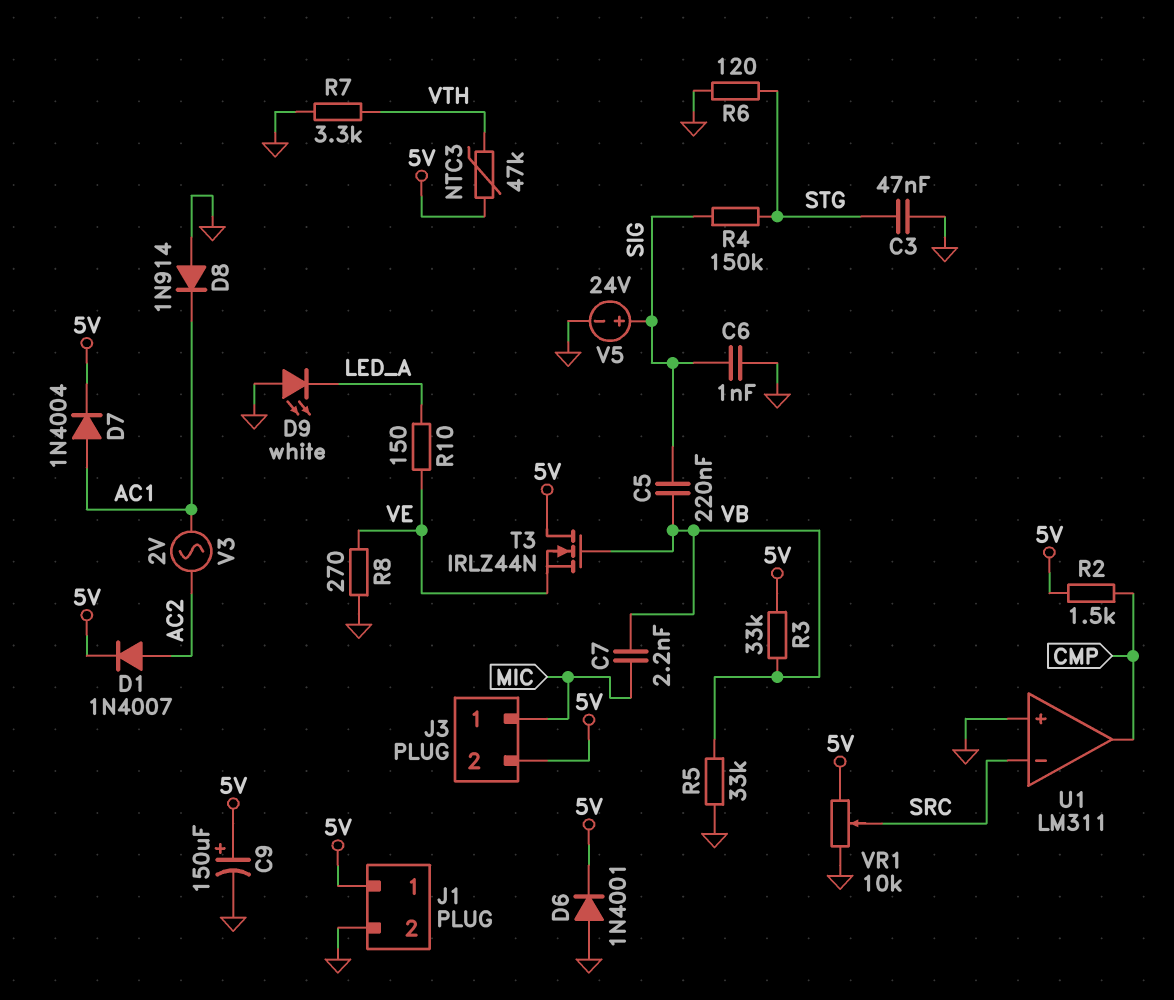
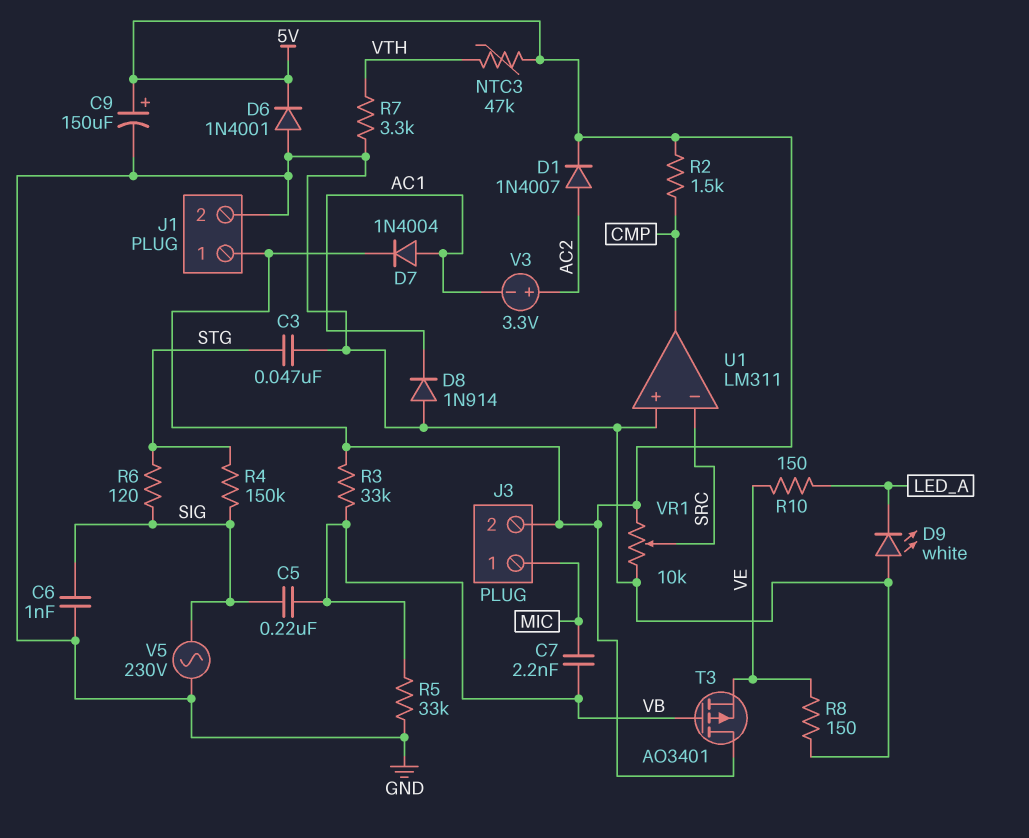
R6: 120 (GND, STG) -> 120 (SIG, STG)
R8: 270 (GND, VE) -> 150 (GND, VE)
T3: NMOS IRLZ44N (G VB, D 5V, S VE) -> PMOS AO3401 (G VB, D 5V, S VE)
V3: AC 2V (AC1, AC2) -> 3.3V (plus AC2, minus AC1)
V5: 24V (plus SIG, minus GND) -> AC 230V (GND, SIG)

